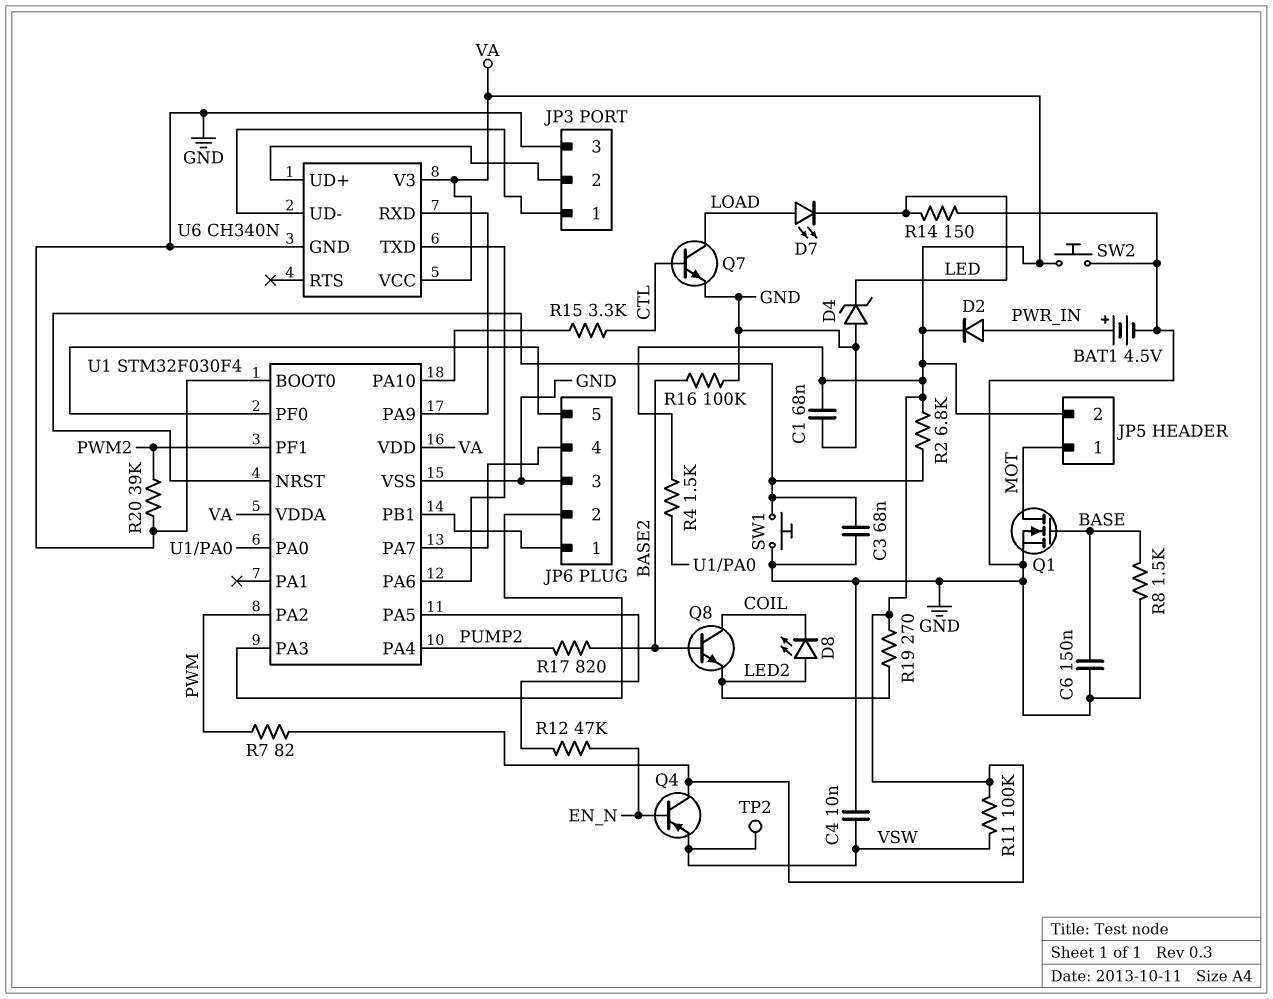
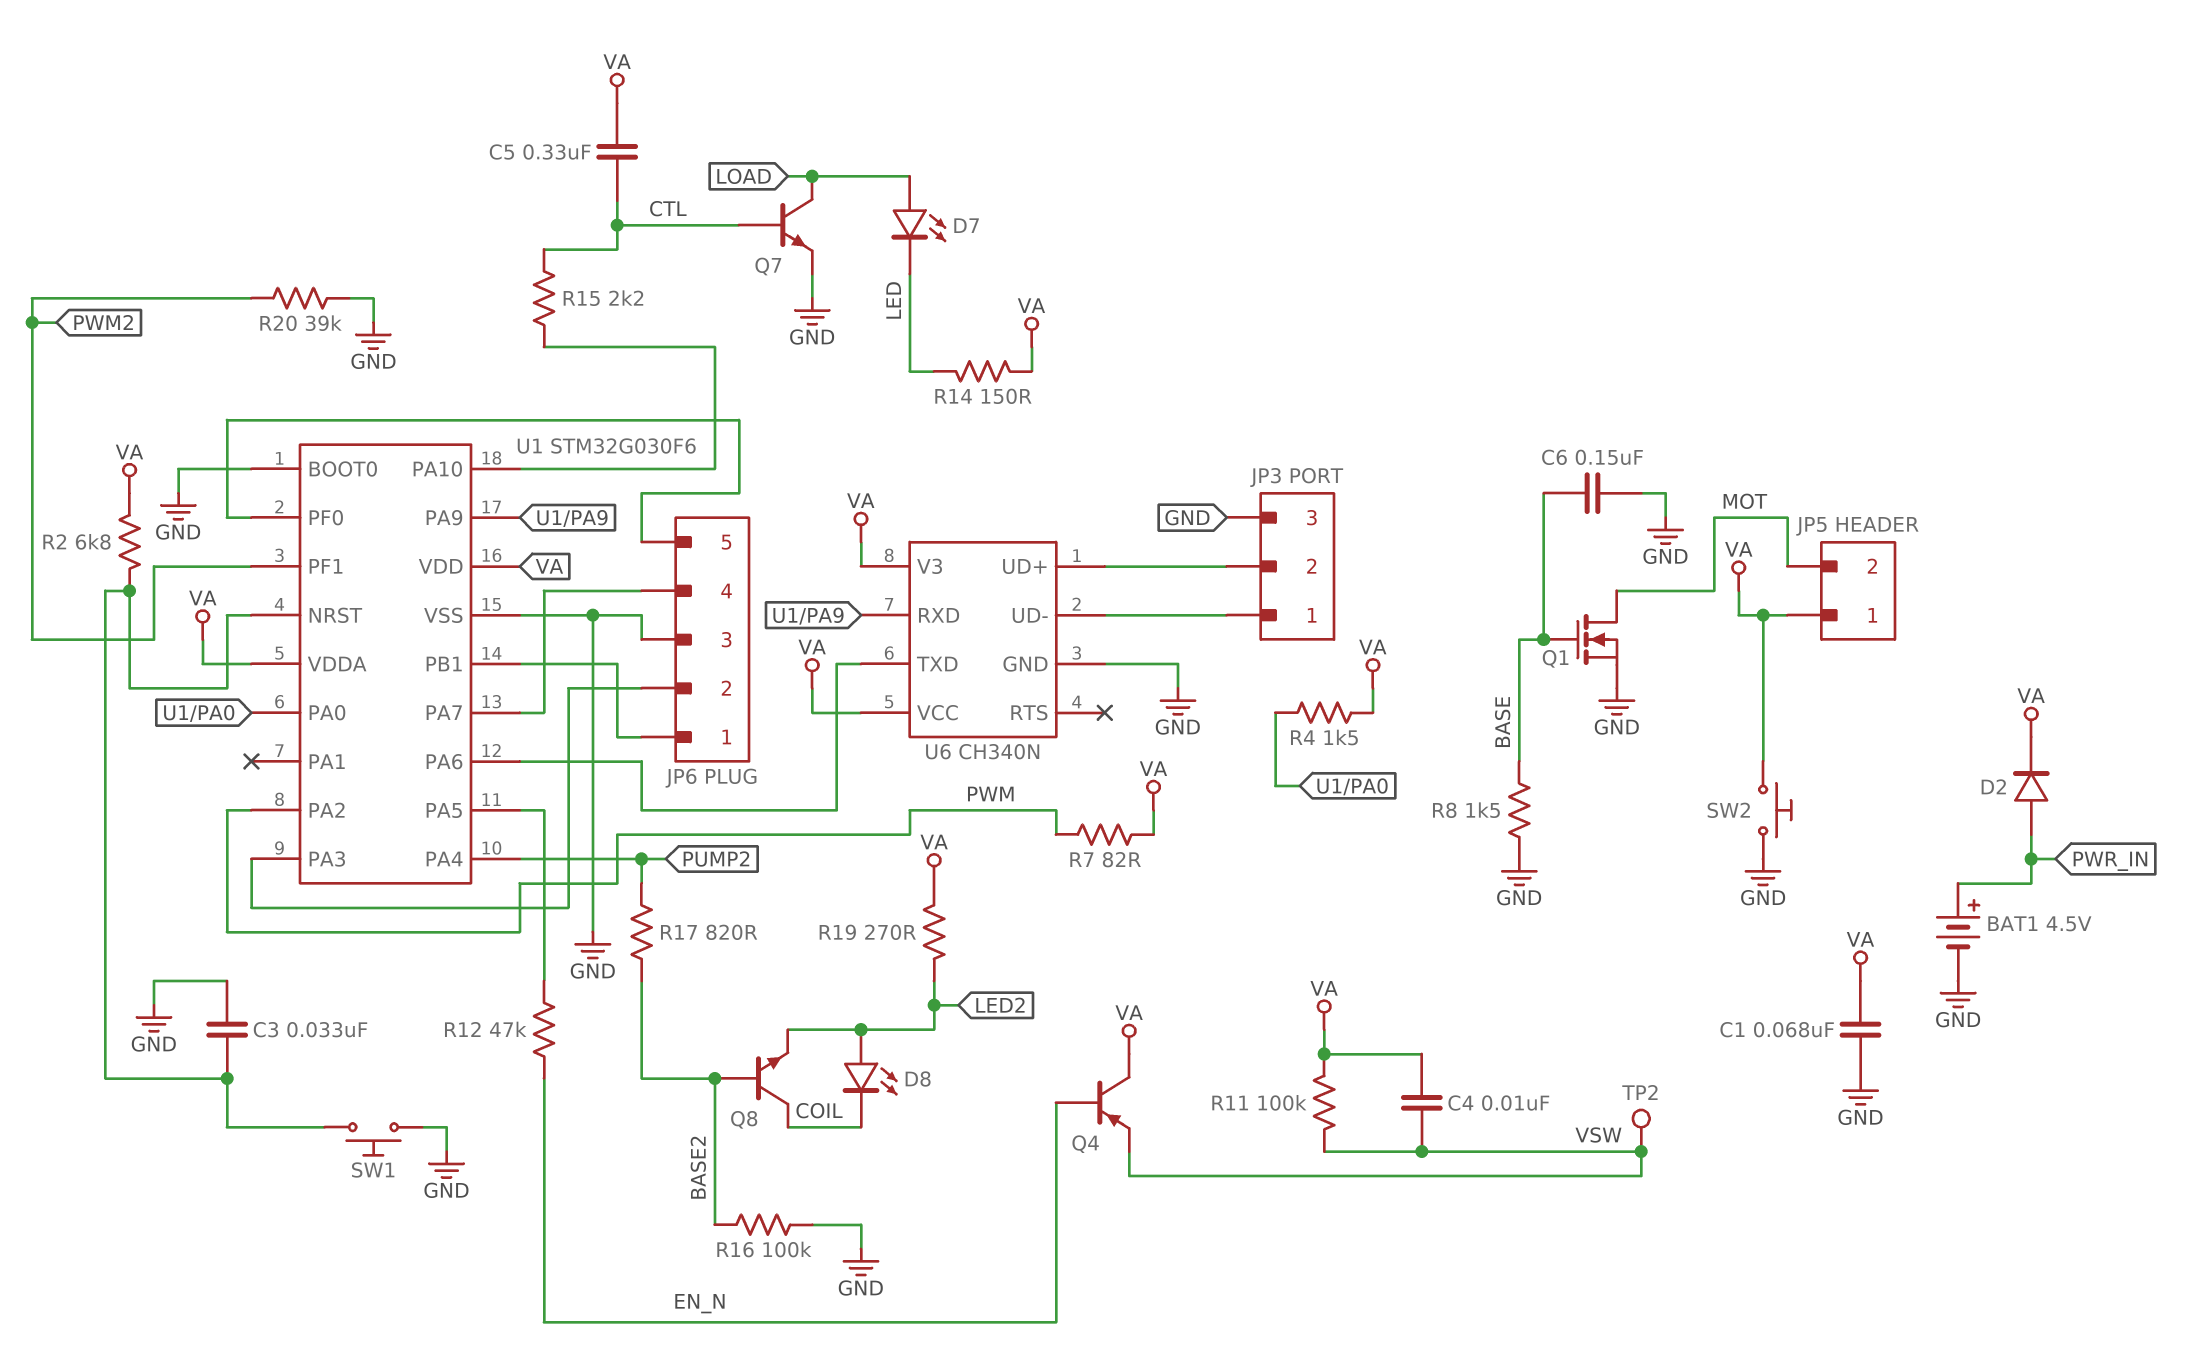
C3: 68nF (GND, U1/NRST) -> 33nF (GND, U1/NRST)
C4: 10nF (GND, VSW) -> 10nF (VA, VSW)
C5: none -> 330nF (CTL, VA)
D4: zener (A GND, K LED) -> none
JP5 pin 1: MOT -> VA
JP5 pin 2: VA -> MOT
R14: 150 (GND, LED) -> 150 (LED, VA)
R15: 3.3k (CTL, U1/PA10) -> 2.2k (CTL, U1/PA10)
U1: STM32F030F4 -> STM32G030F6

